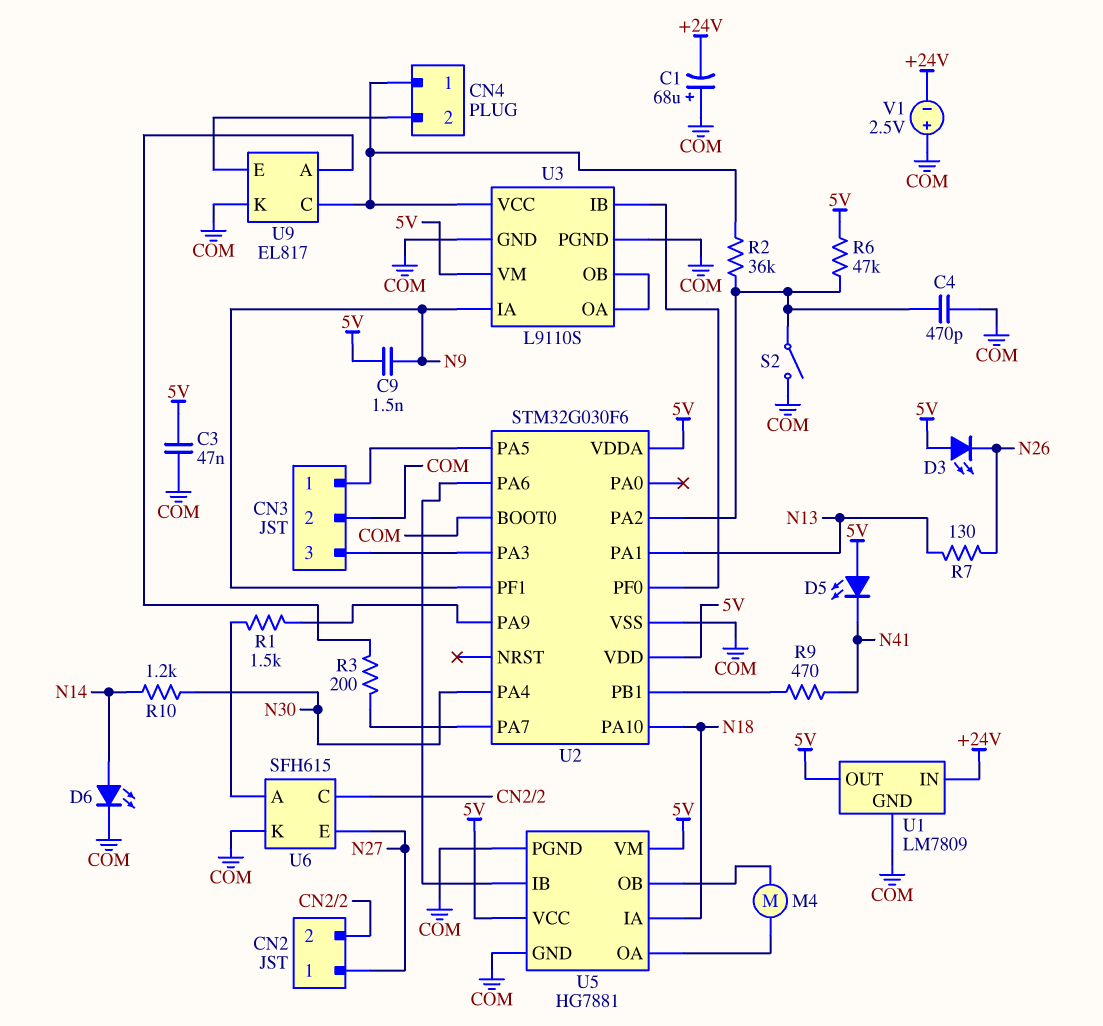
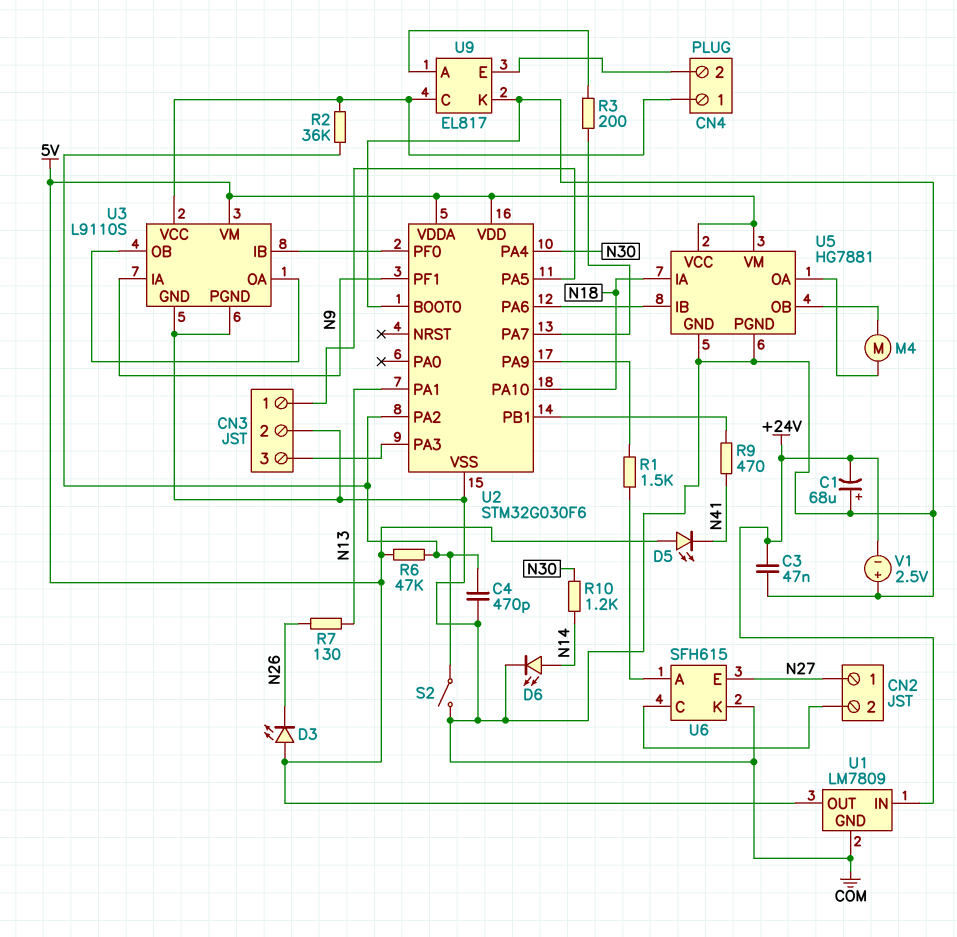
C3: 47nF (5V, COM) -> 47nF (+24V, COM)
C9: 1.5nF (5V, N9) -> none

